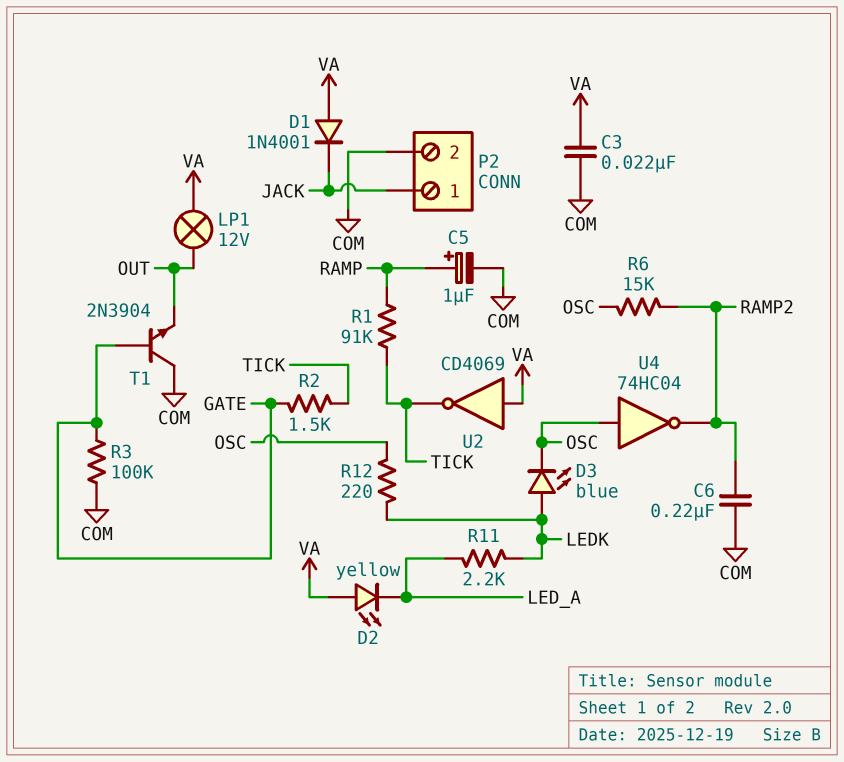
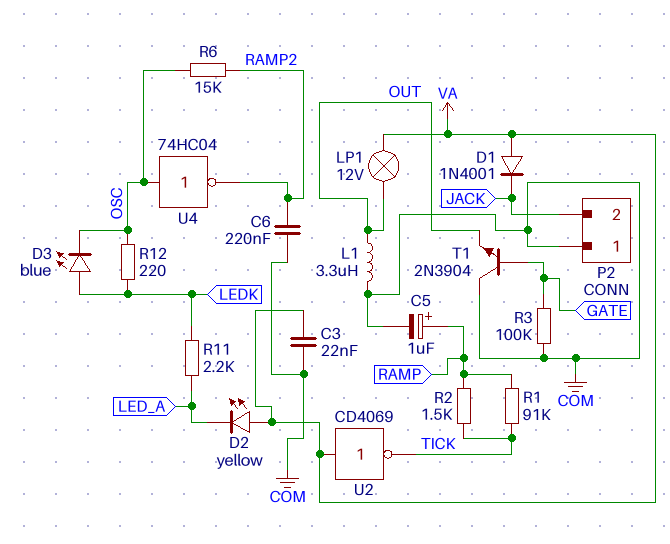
L1: none -> 3.3uH (COM, OUT)
P2 pin 1: JACK -> COM
P2 pin 2: COM -> JACK
R2: 1.5k (GATE, TICK) -> 1.5k (RAMP, TICK)

